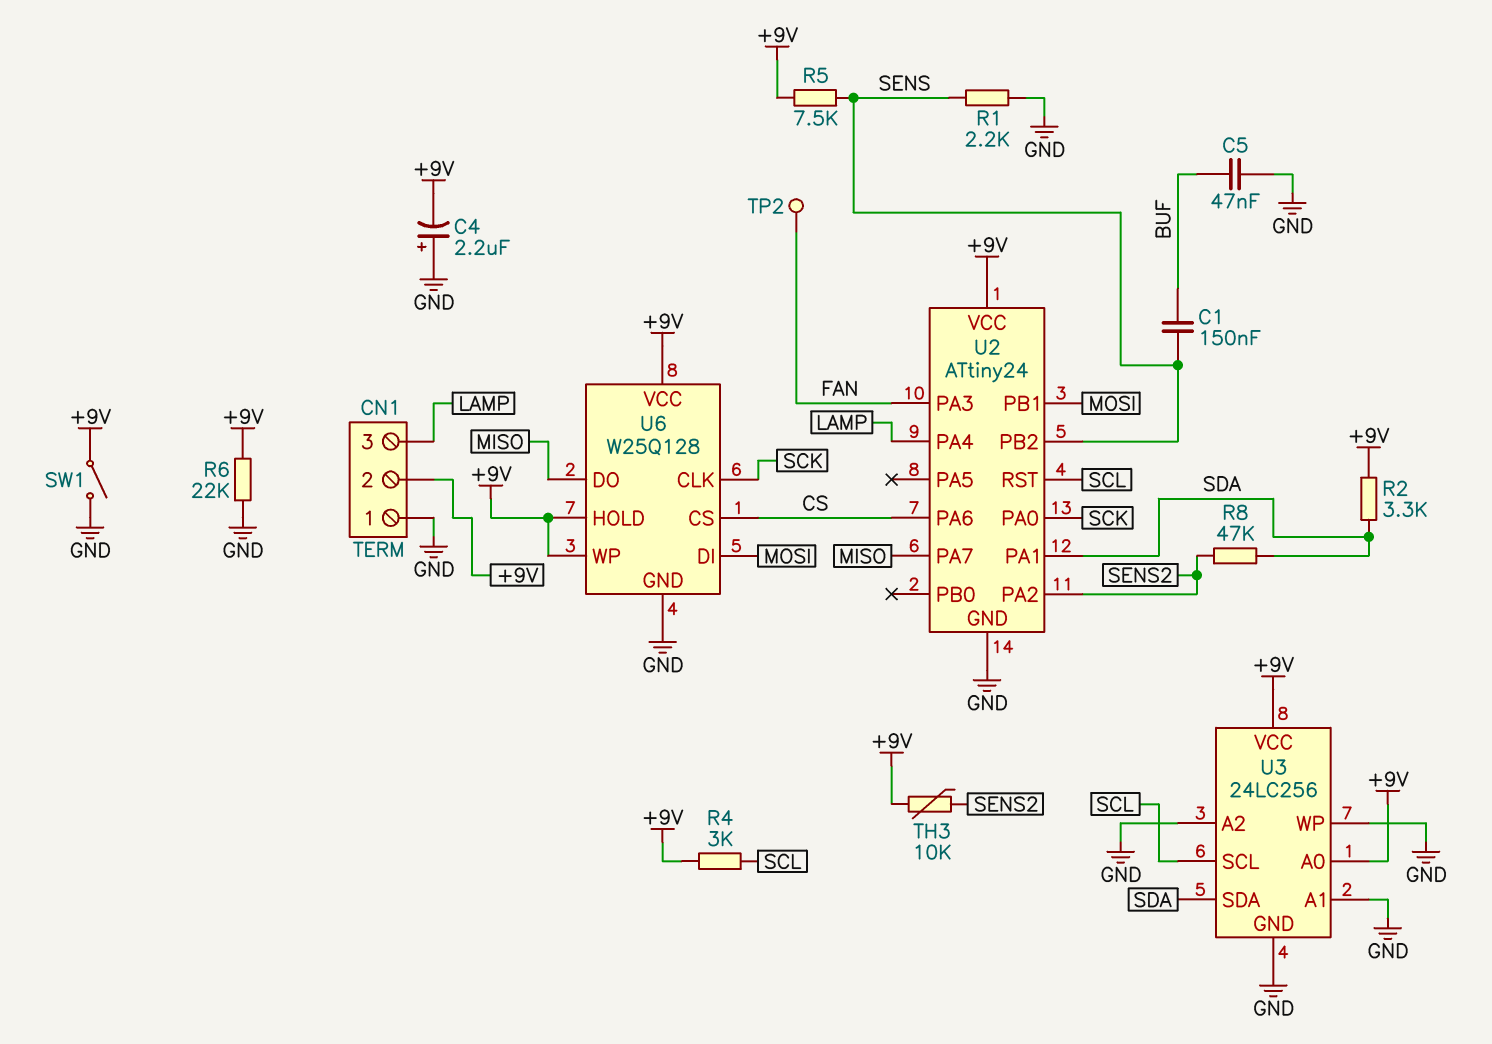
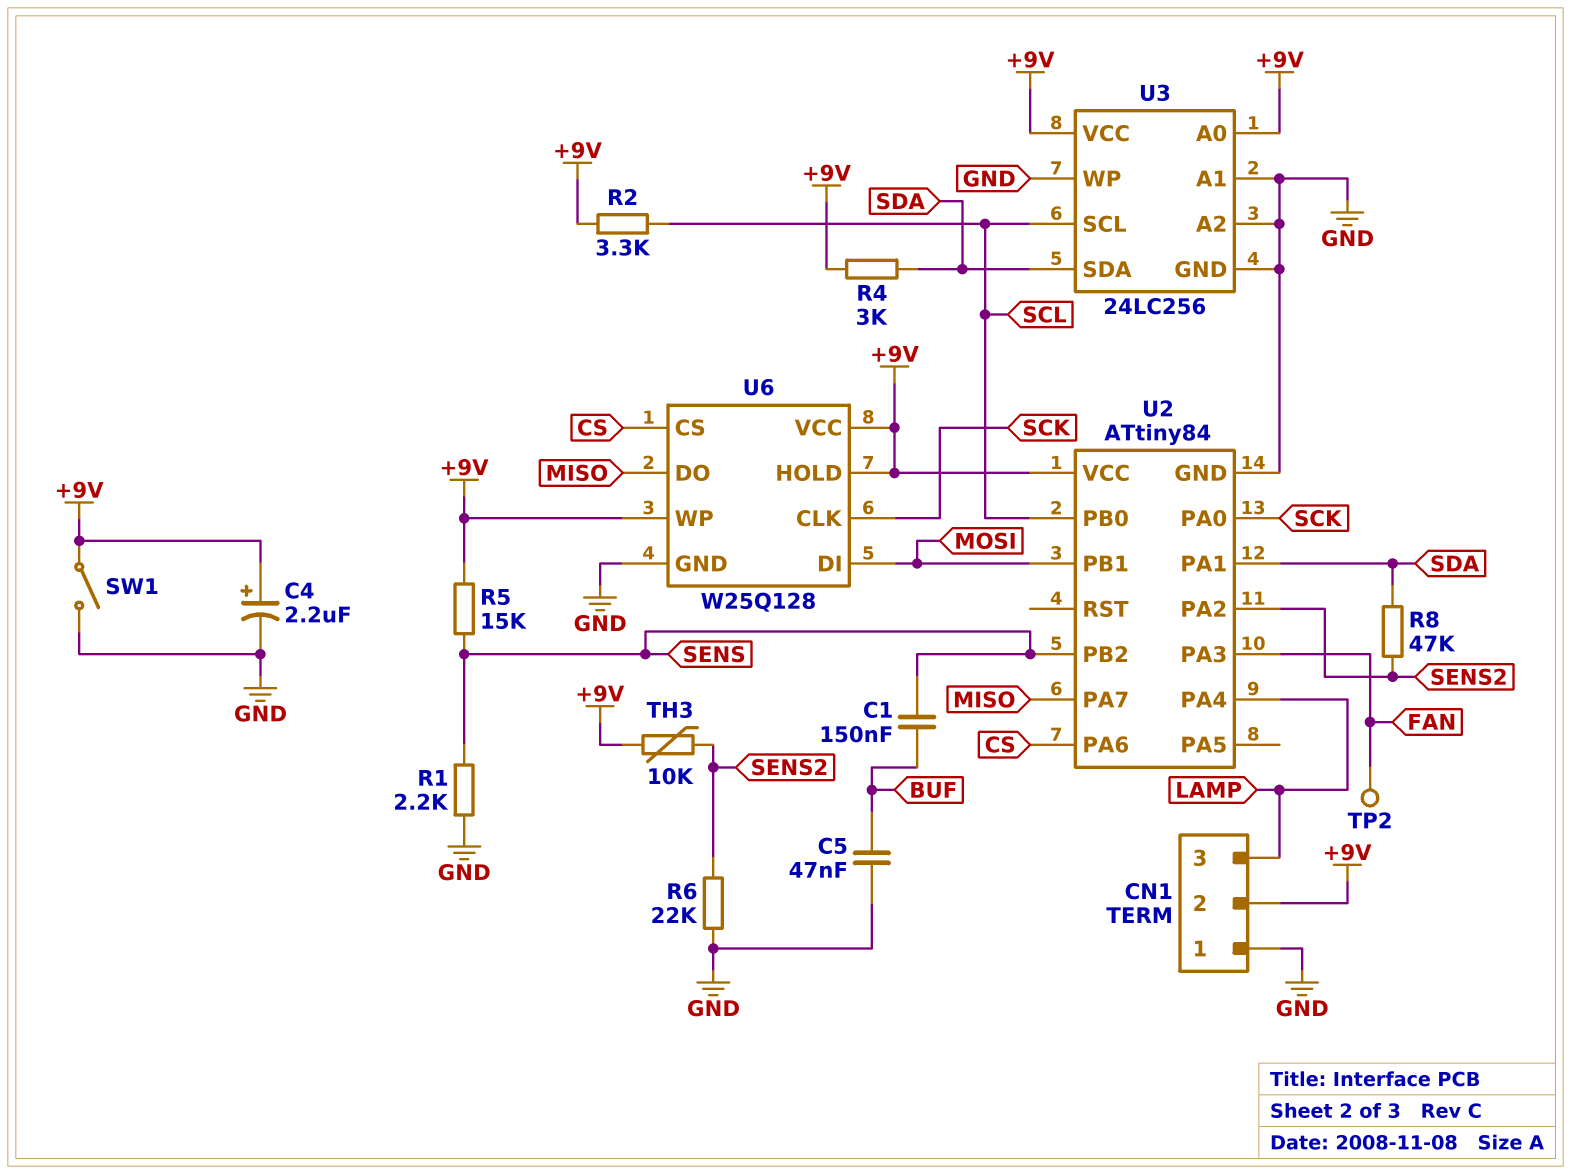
C4: 2.2uF (plus GND, minus +9V) -> 2.2uF (plus +9V, minus GND)
R2: 3.3k (+9V, SDA) -> 3.3k (+9V, SCL)
R4: 3k (+9V, SCL) -> 3k (+9V, SDA)
R5: 7.5k (+9V, SENS) -> 15k (+9V, SENS)
R6: 22k (+9V, GND) -> 22k (GND, SENS2)
U2: ATtiny24 -> ATtiny84
U2 pin PB0: none -> SCL
U2 pin RST: SCL -> none

